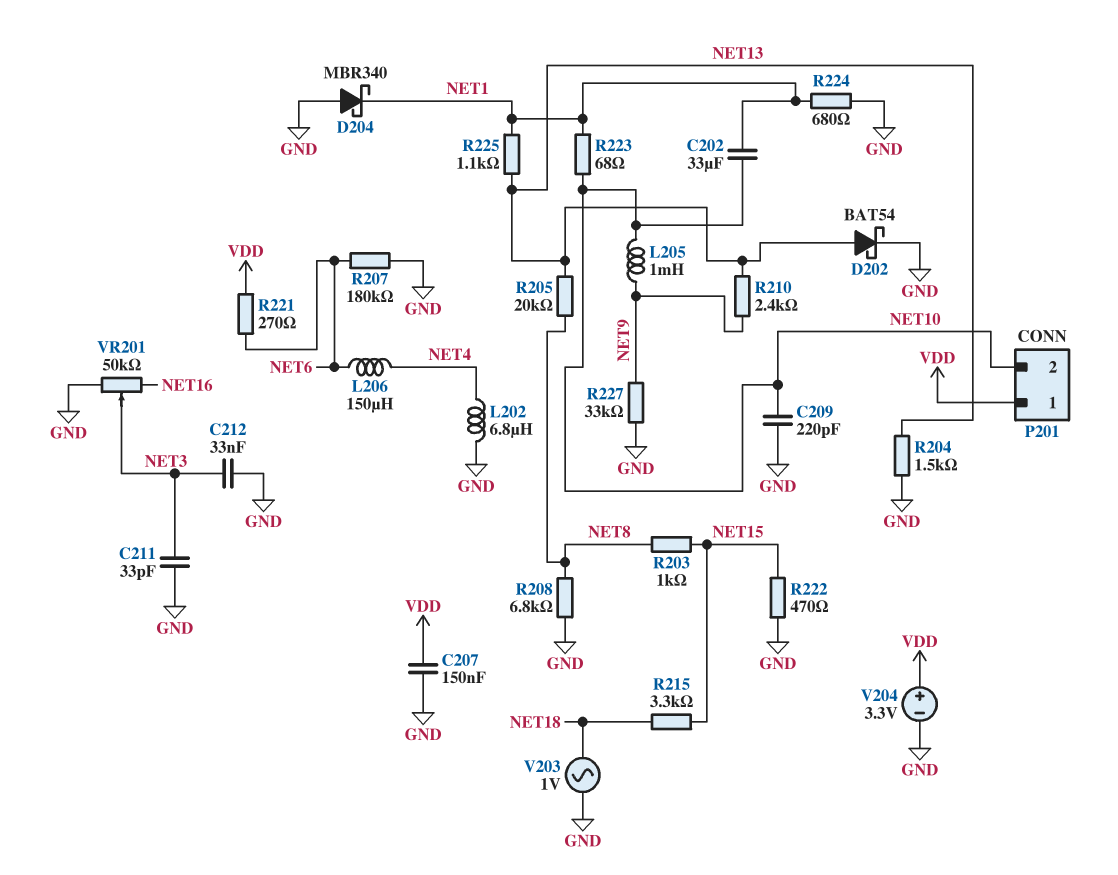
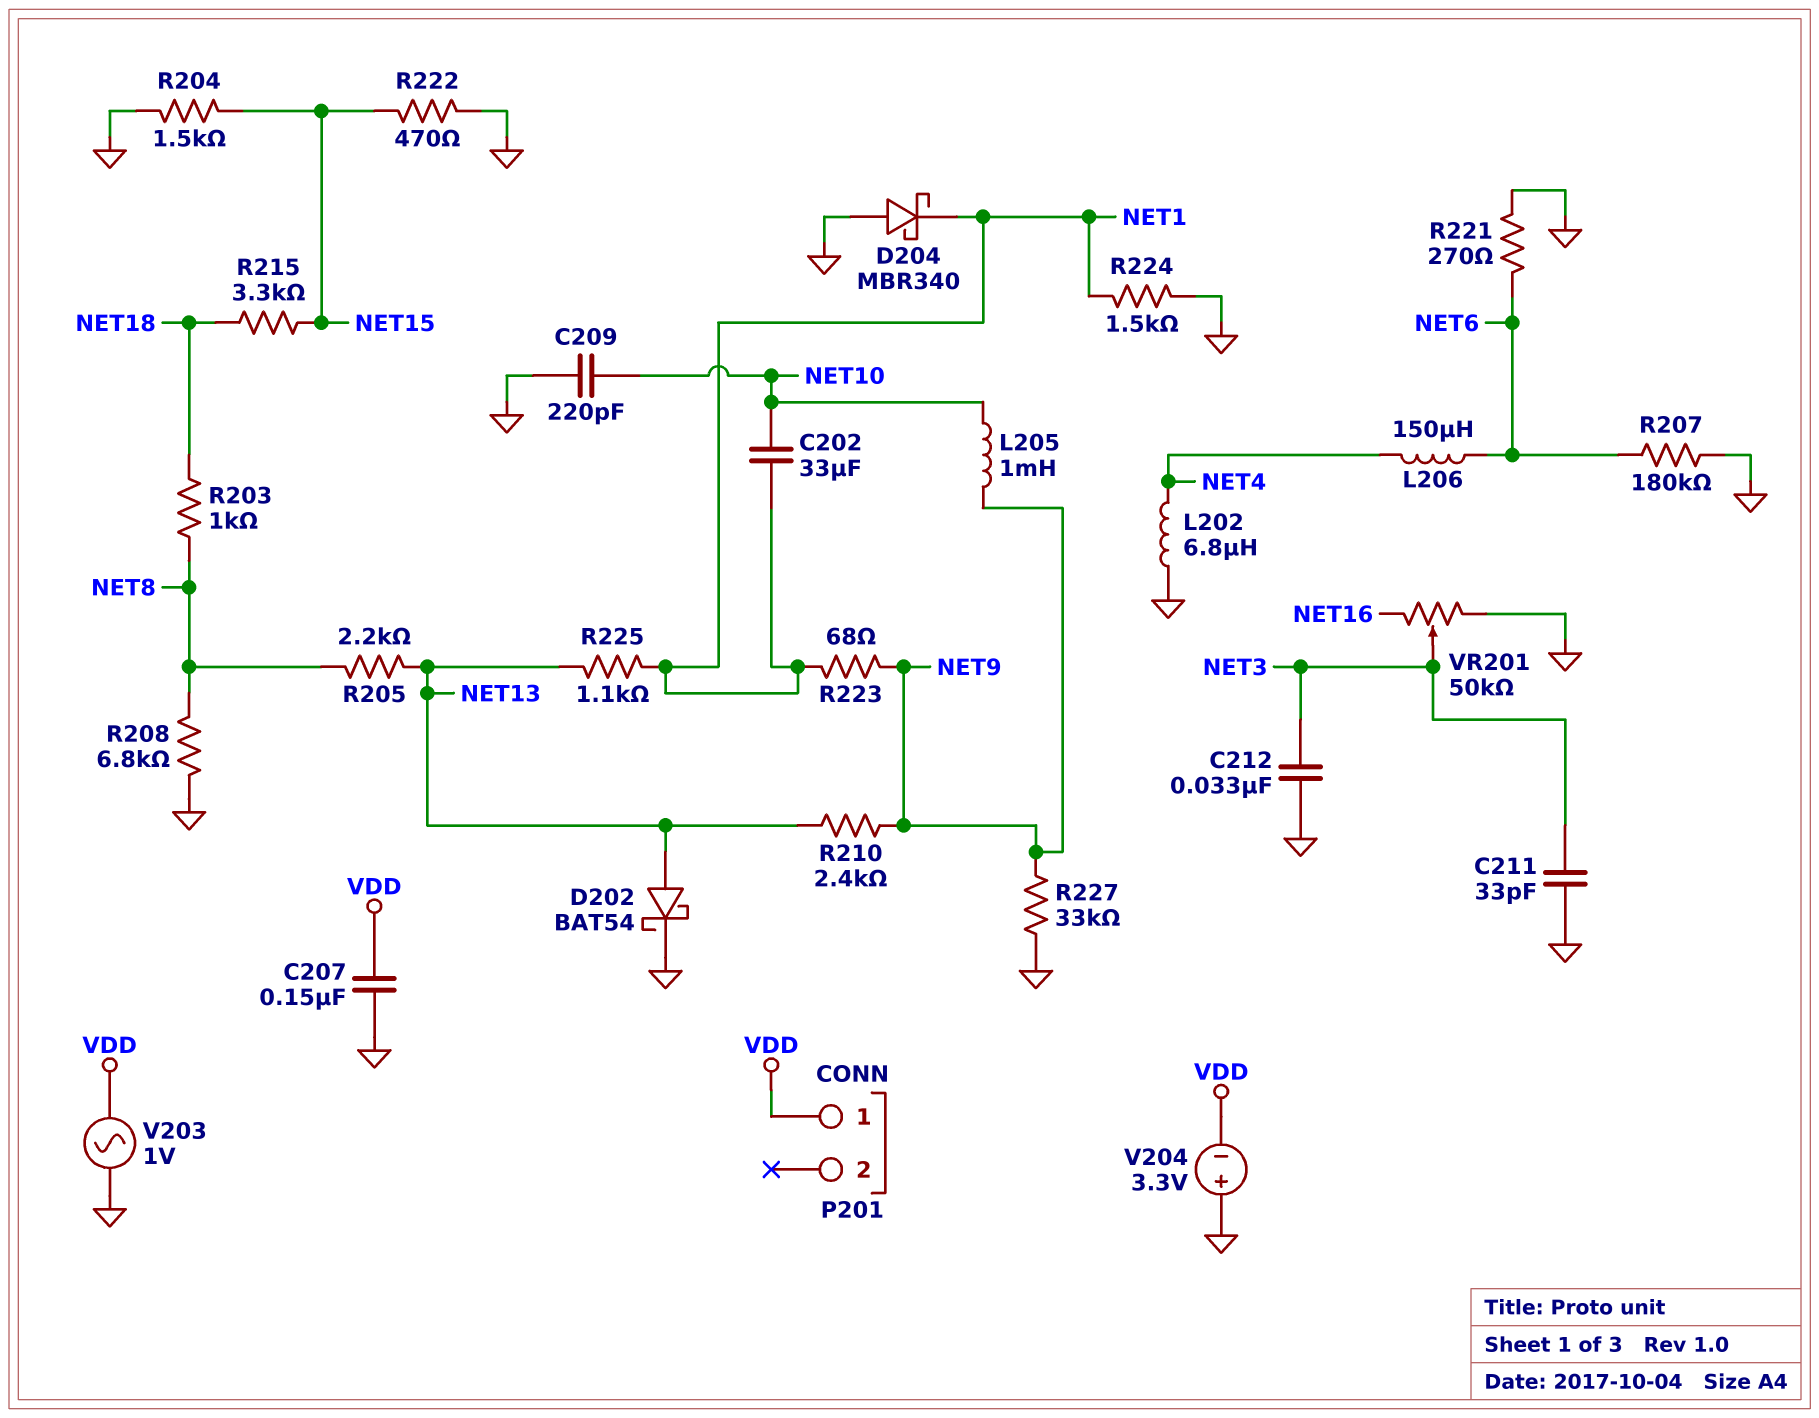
P201 pin 2: NET10 -> none
R203: 1k (NET8, NET15) -> 1k (NET8, NET18)
R204: 1.5k (GND, NET13) -> 1.5k (GND, NET15)
R205: 20k (NET8, NET13) -> 2.2k (NET8, NET13)
R221: 270 (NET6, VDD) -> 270 (GND, NET6)
R223: 68 (NET1, NET10) -> 68 (NET1, NET9)
R224: 680 (GND, NET1) -> 1.5k (GND, NET1)
V203: AC 1V (GND, NET18) -> AC 1V (GND, VDD)
V204: 3.3V (plus VDD, minus GND) -> 3.3V (plus GND, minus VDD)

